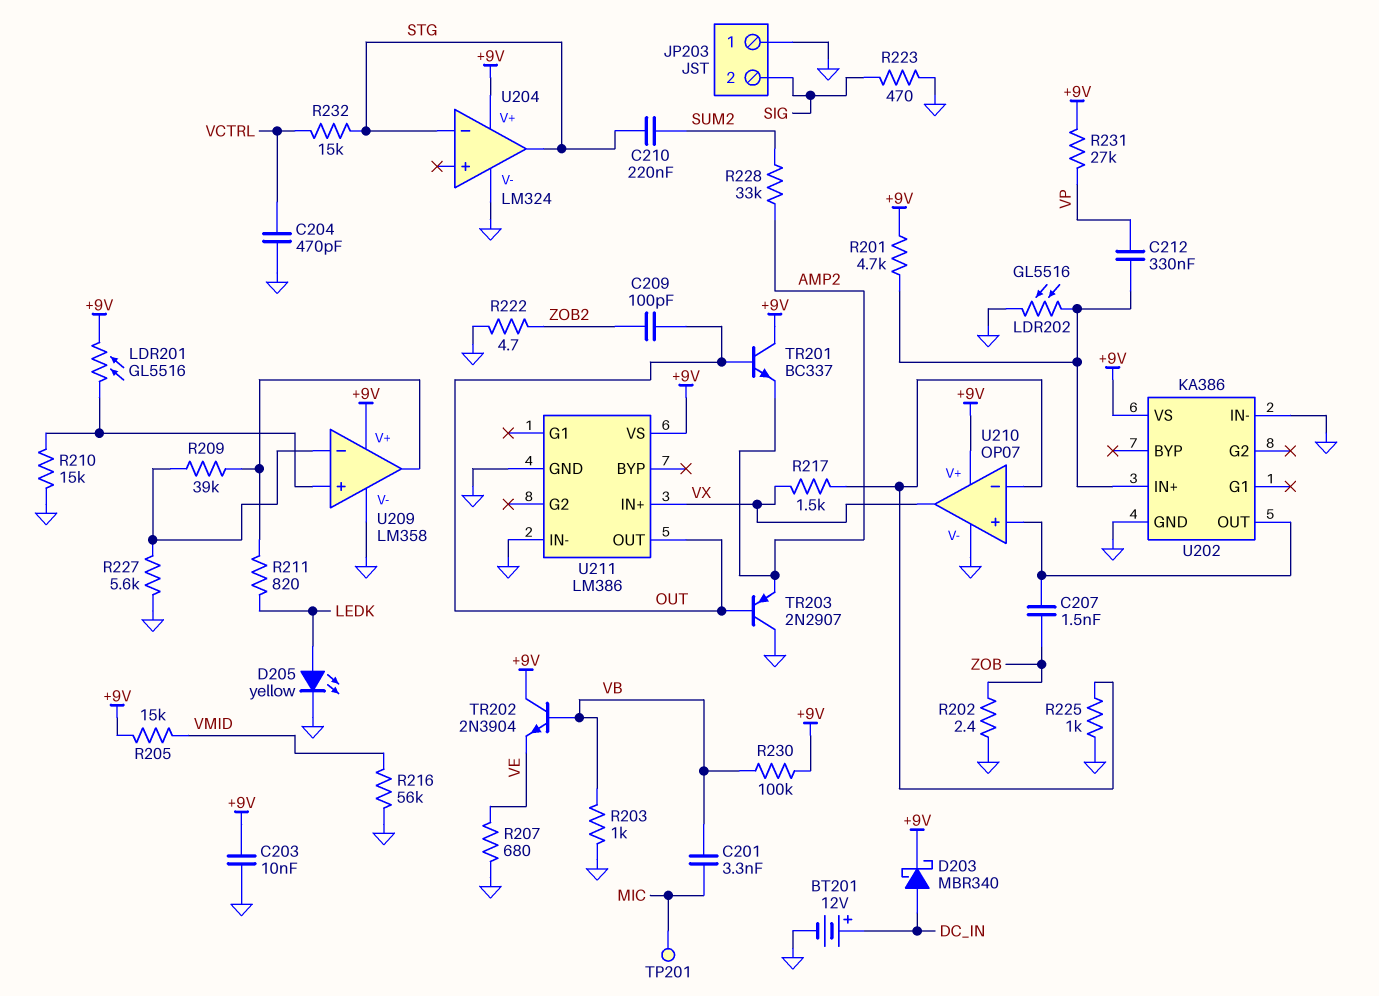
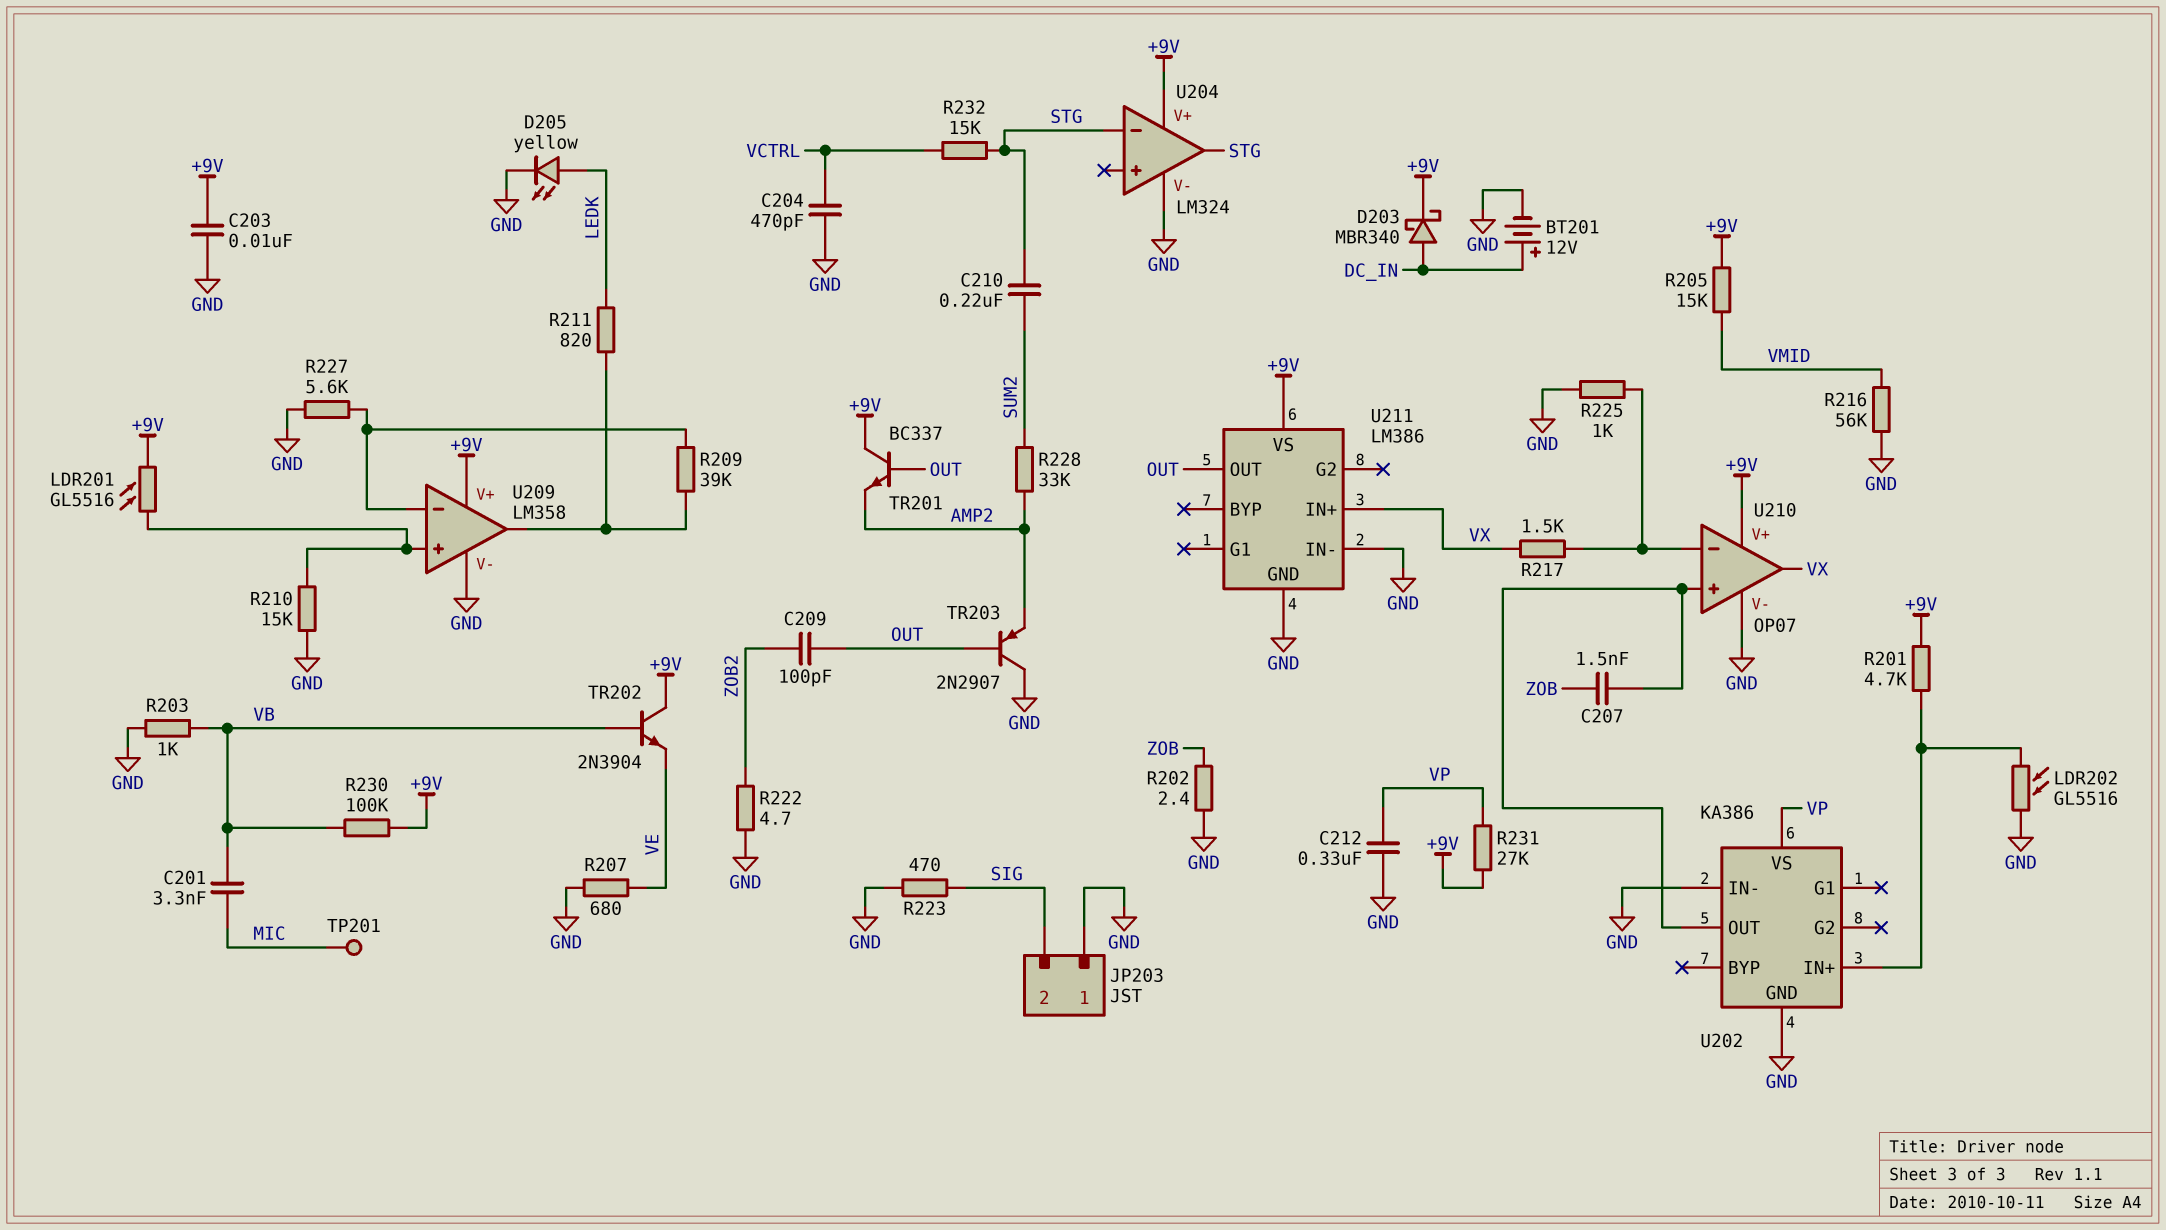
C212: 330nF (U202/IN+, VP) -> 330nF (GND, VP)
U202 pin VS: +9V -> VP

